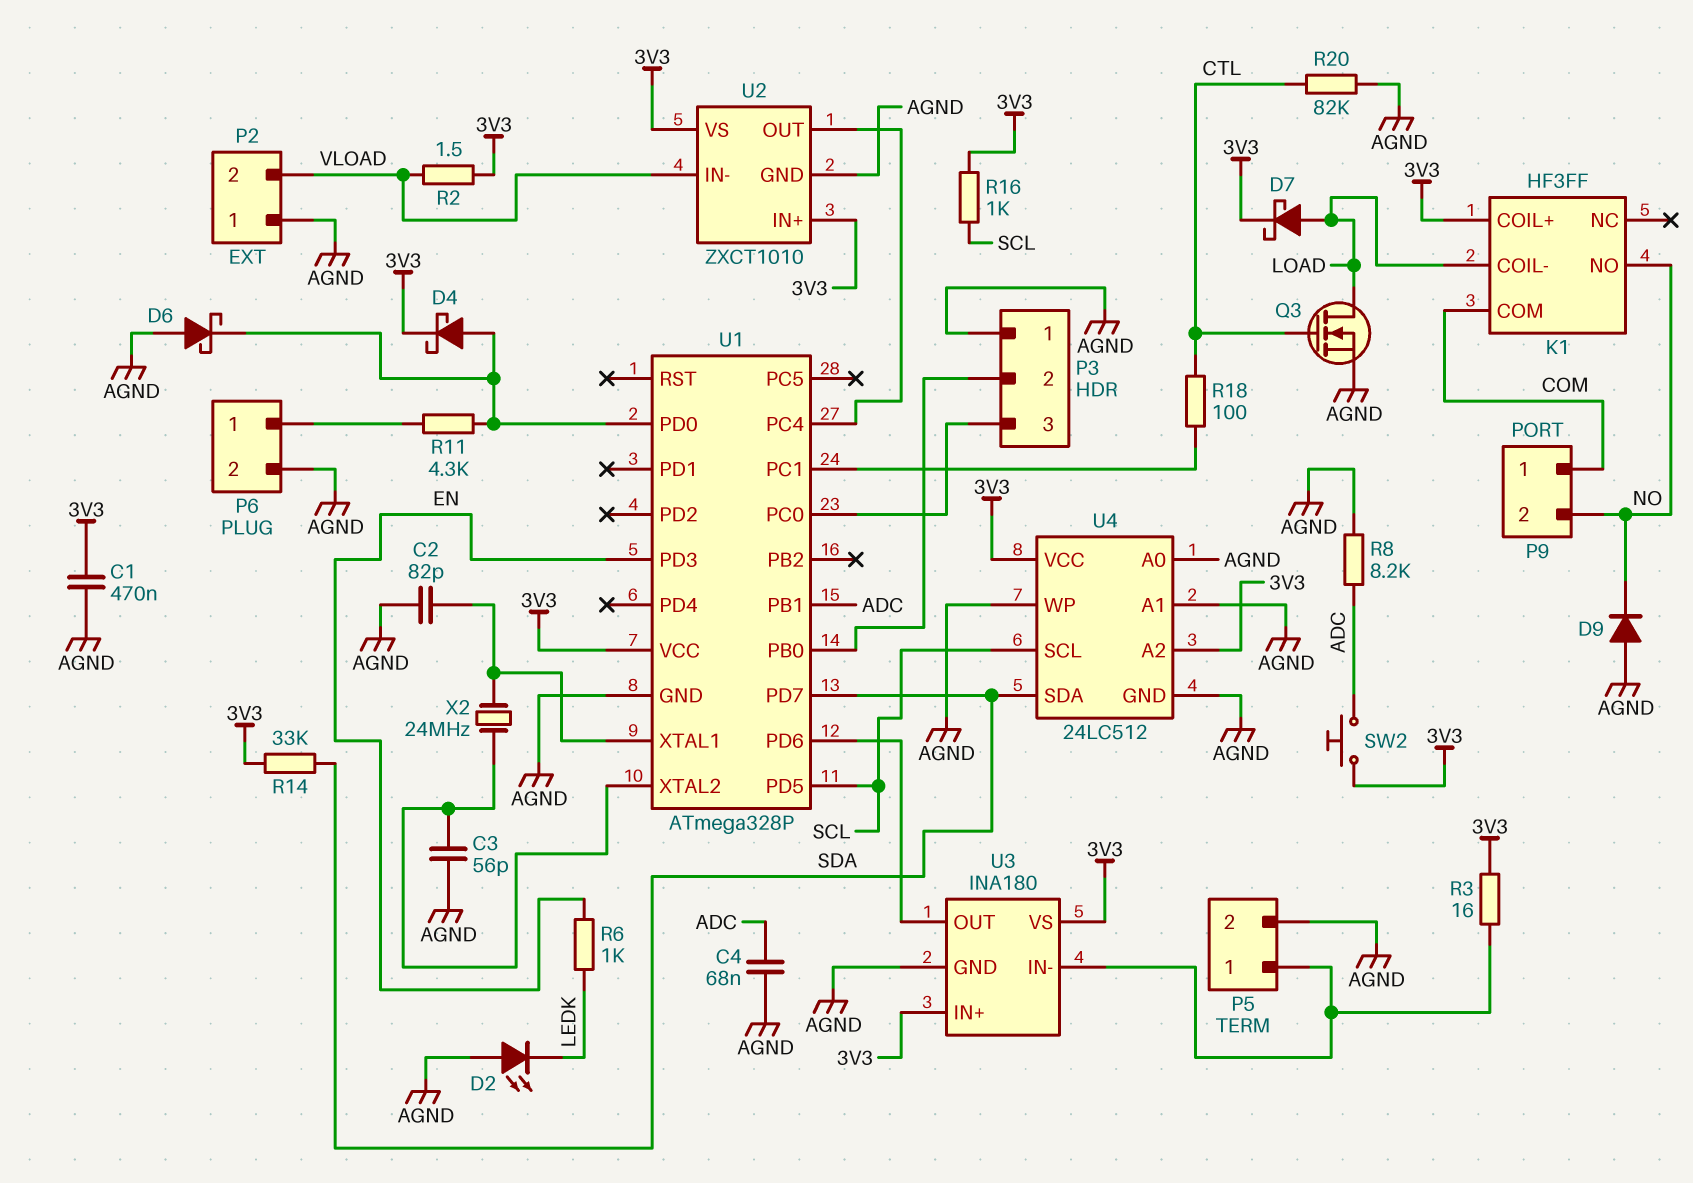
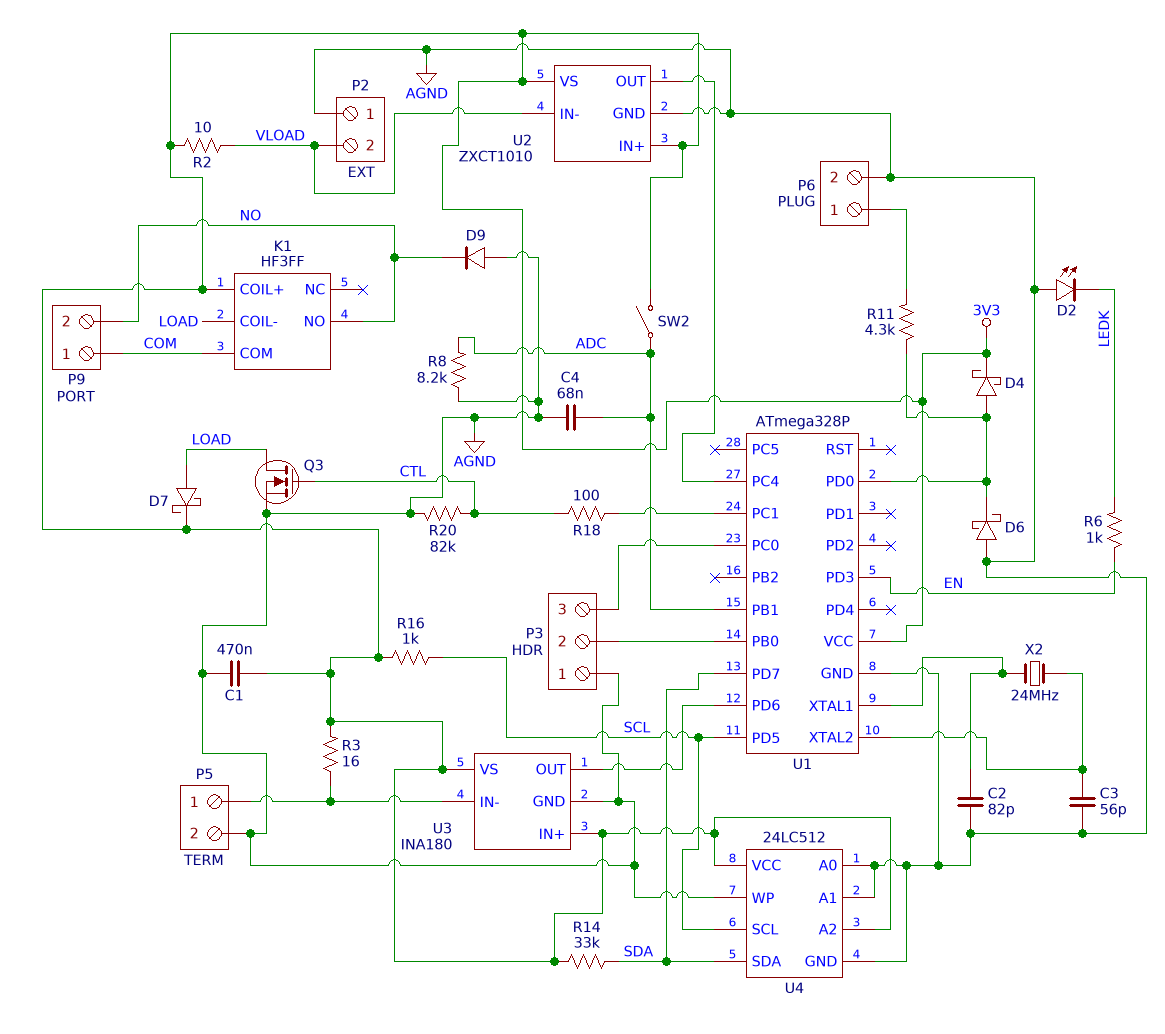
R2: 1.5 (3V3, VLOAD) -> 10 (3V3, VLOAD)
SW2: button (3V3, ADC) -> switch (3V3, ADC)

